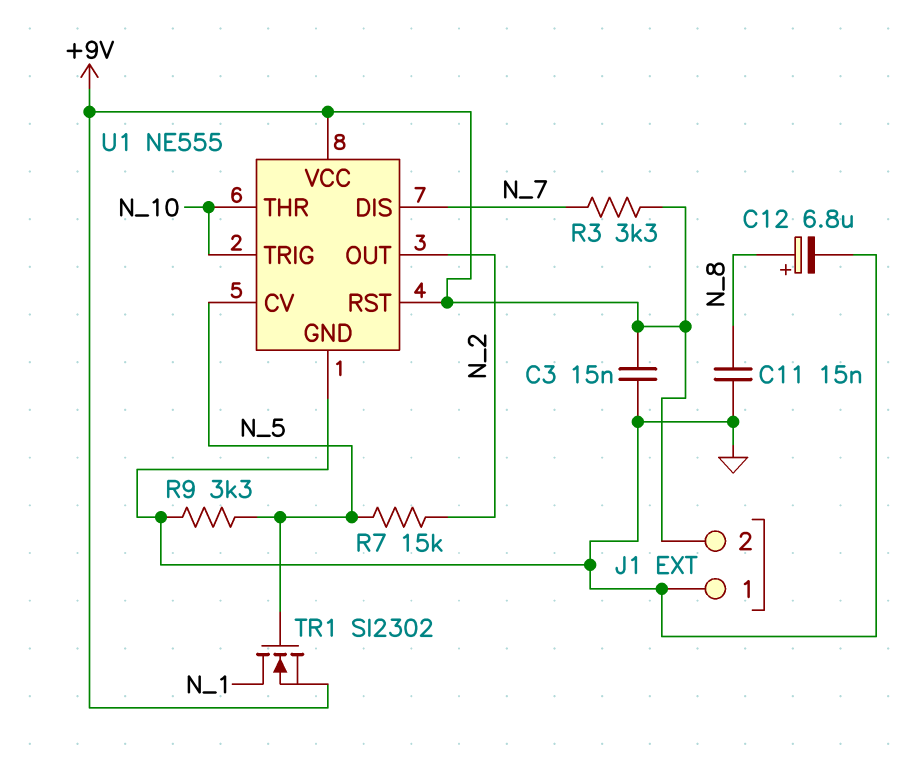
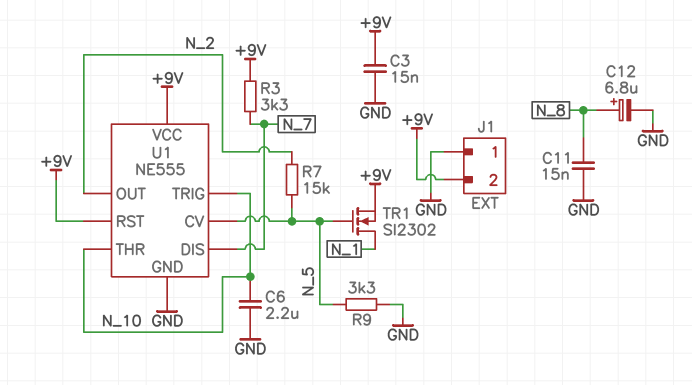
C6: none -> 2.2uF (GND, N_10)

